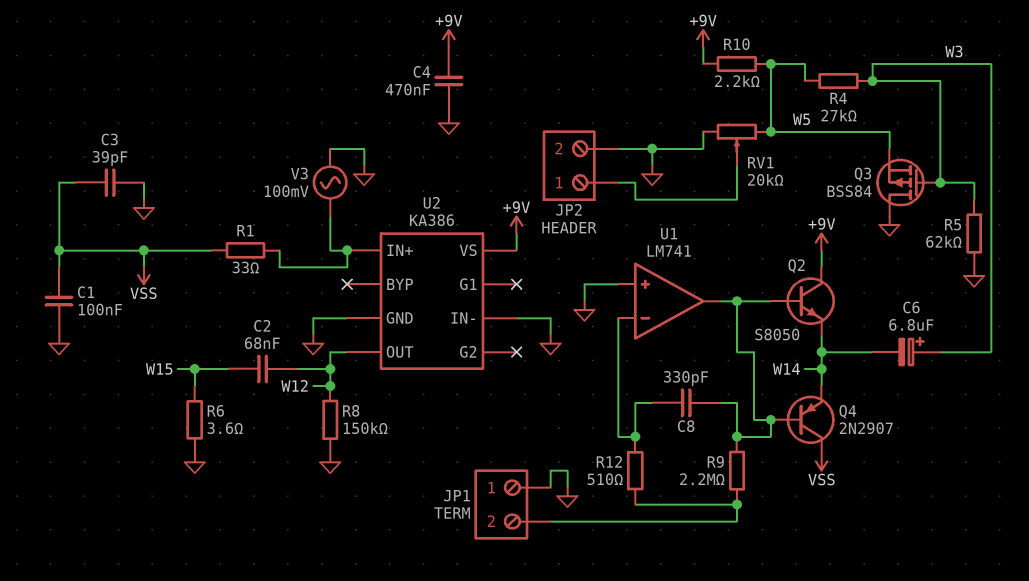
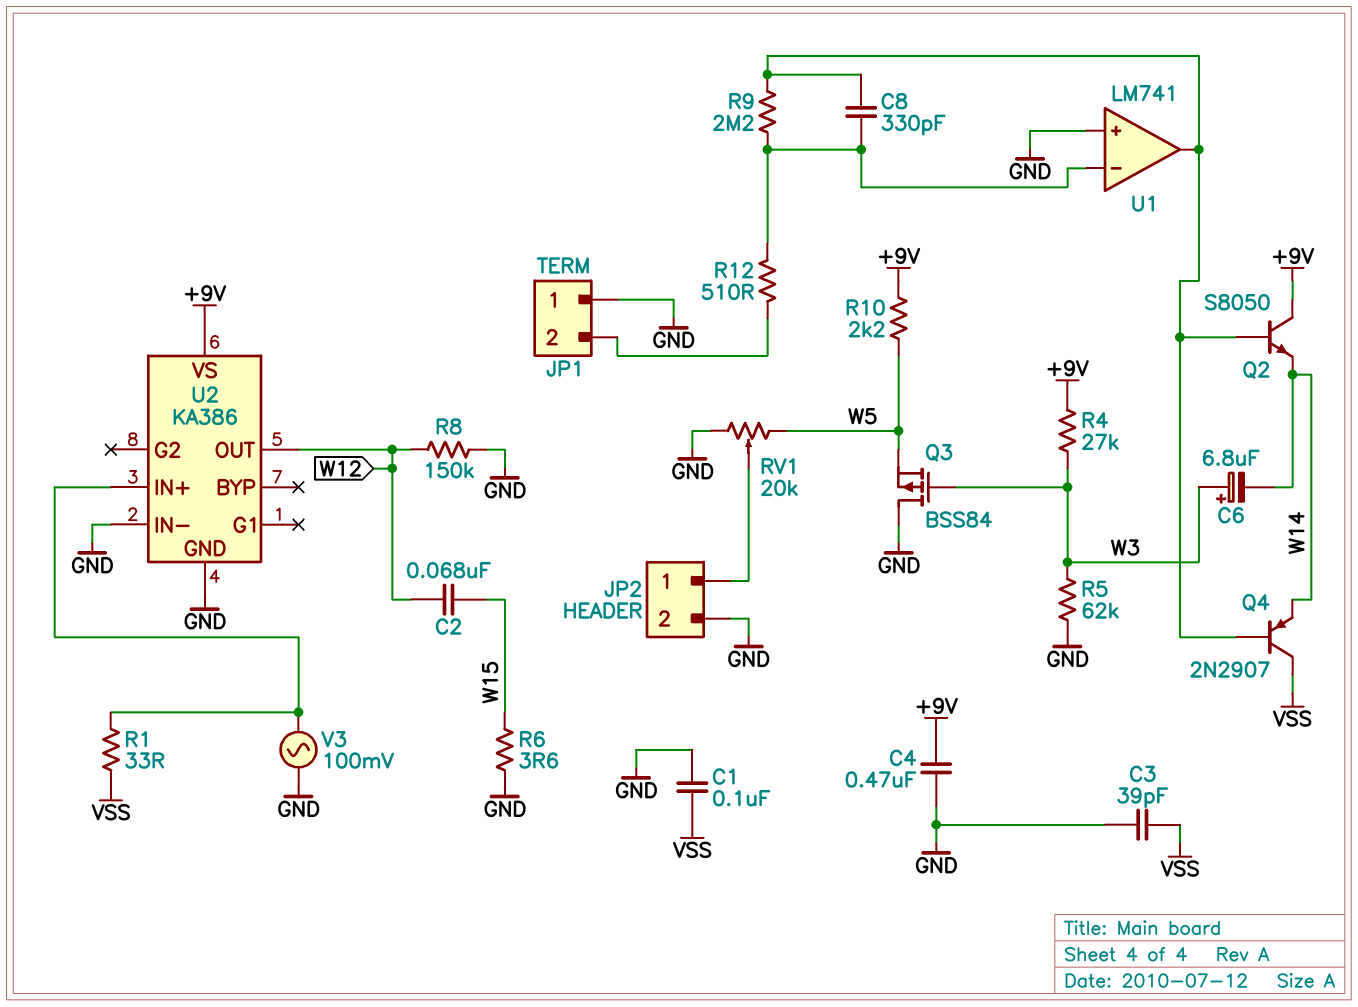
R4: 27k (W3, W5) -> 27k (+9V, W3)
R9: 2.2M (JP1/2, U1/out) -> 2.2M (U1/in-, U1/out)

